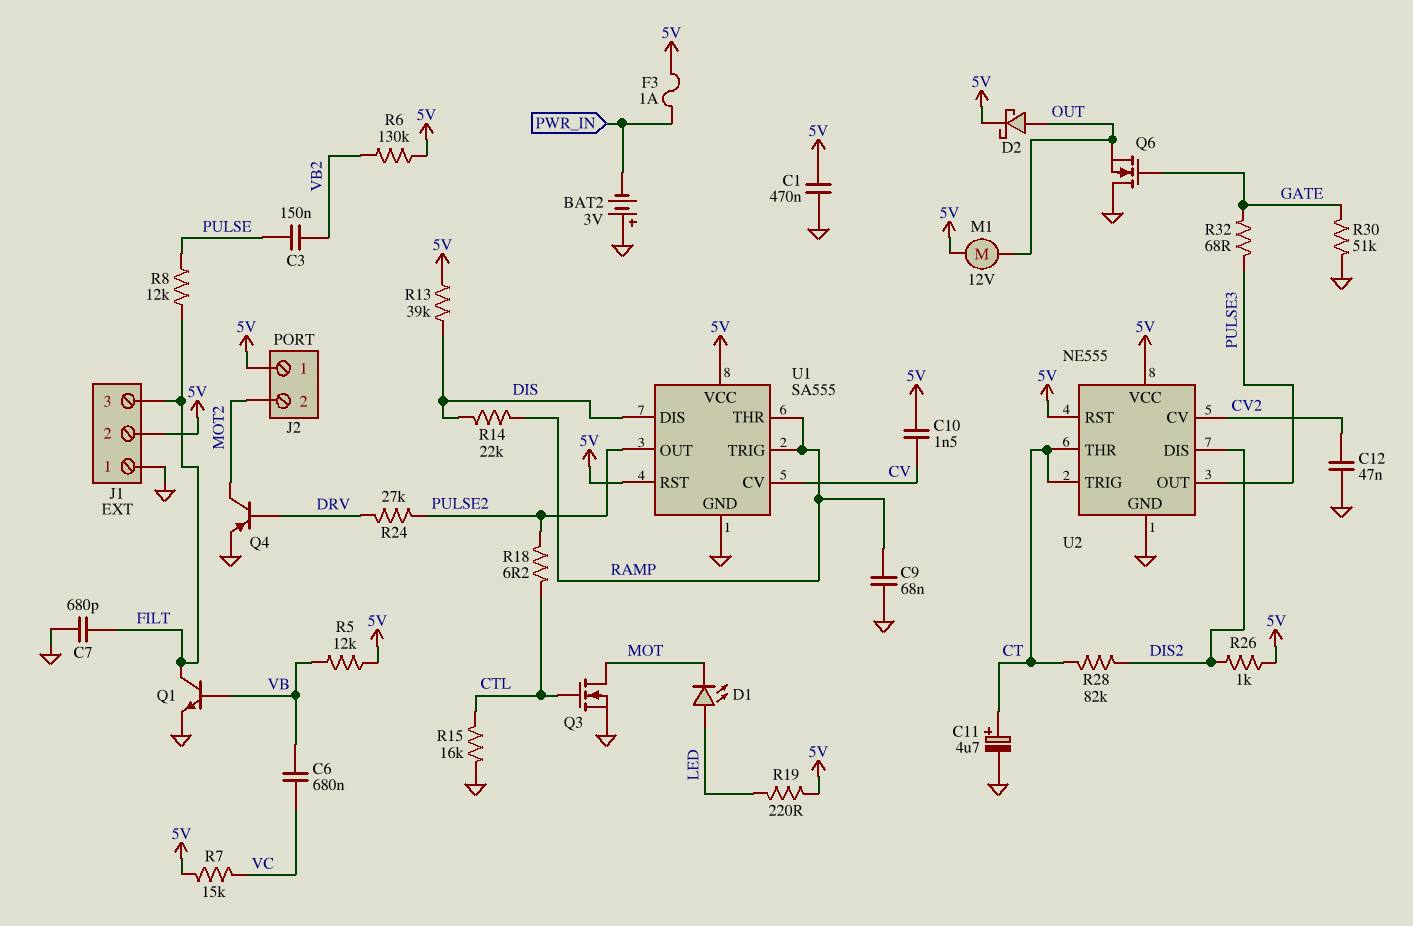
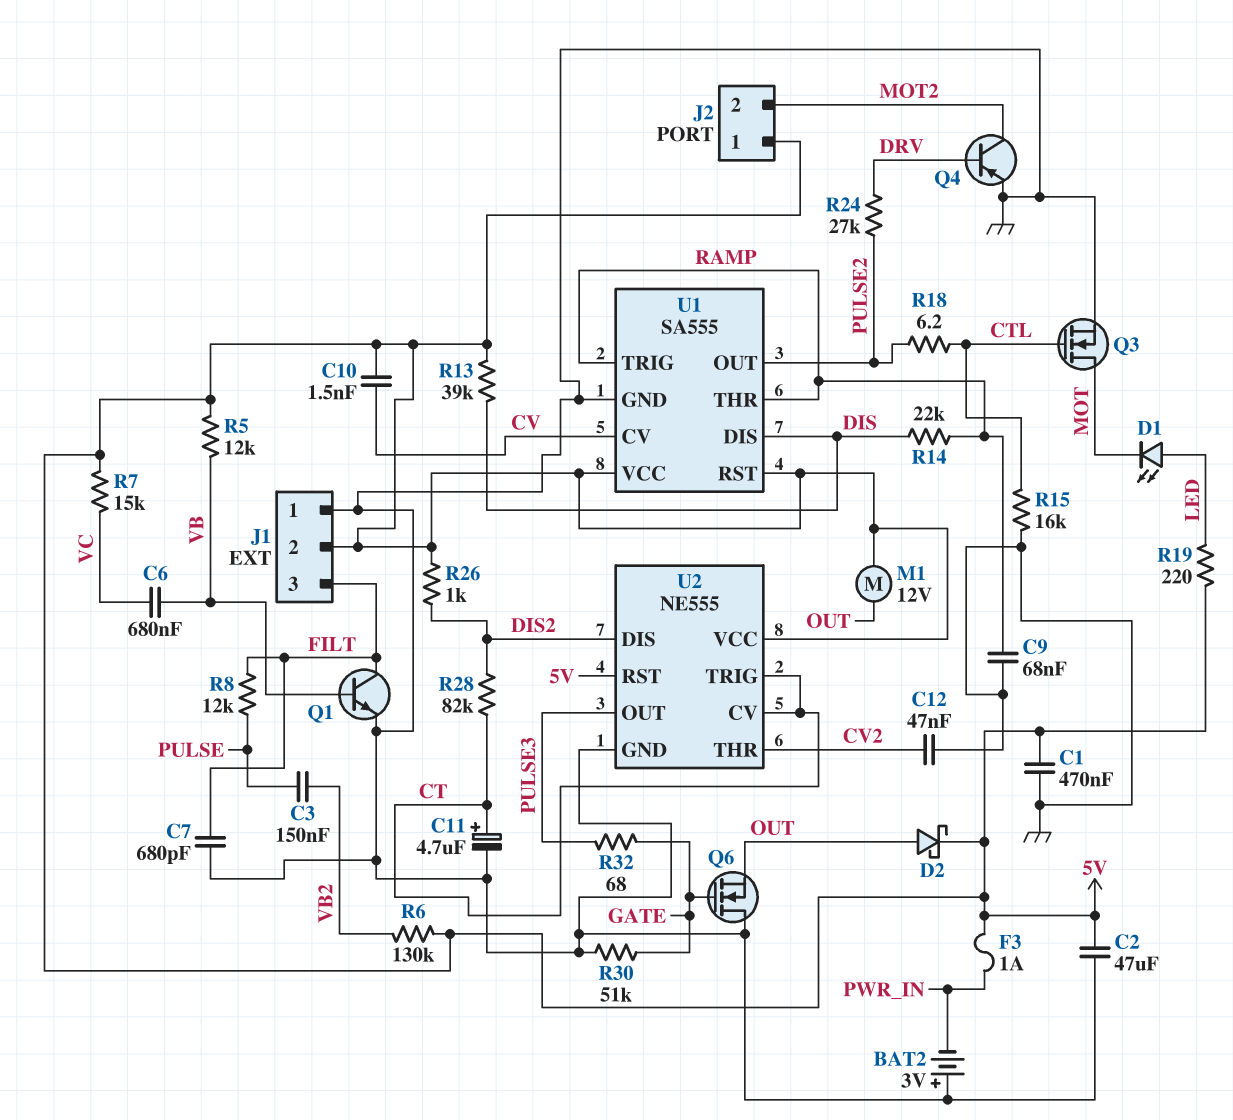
C2: none -> 47uF (5V, GND)
U2 pin CV: CV2 -> CT
U2 pin THR: CT -> CV2

